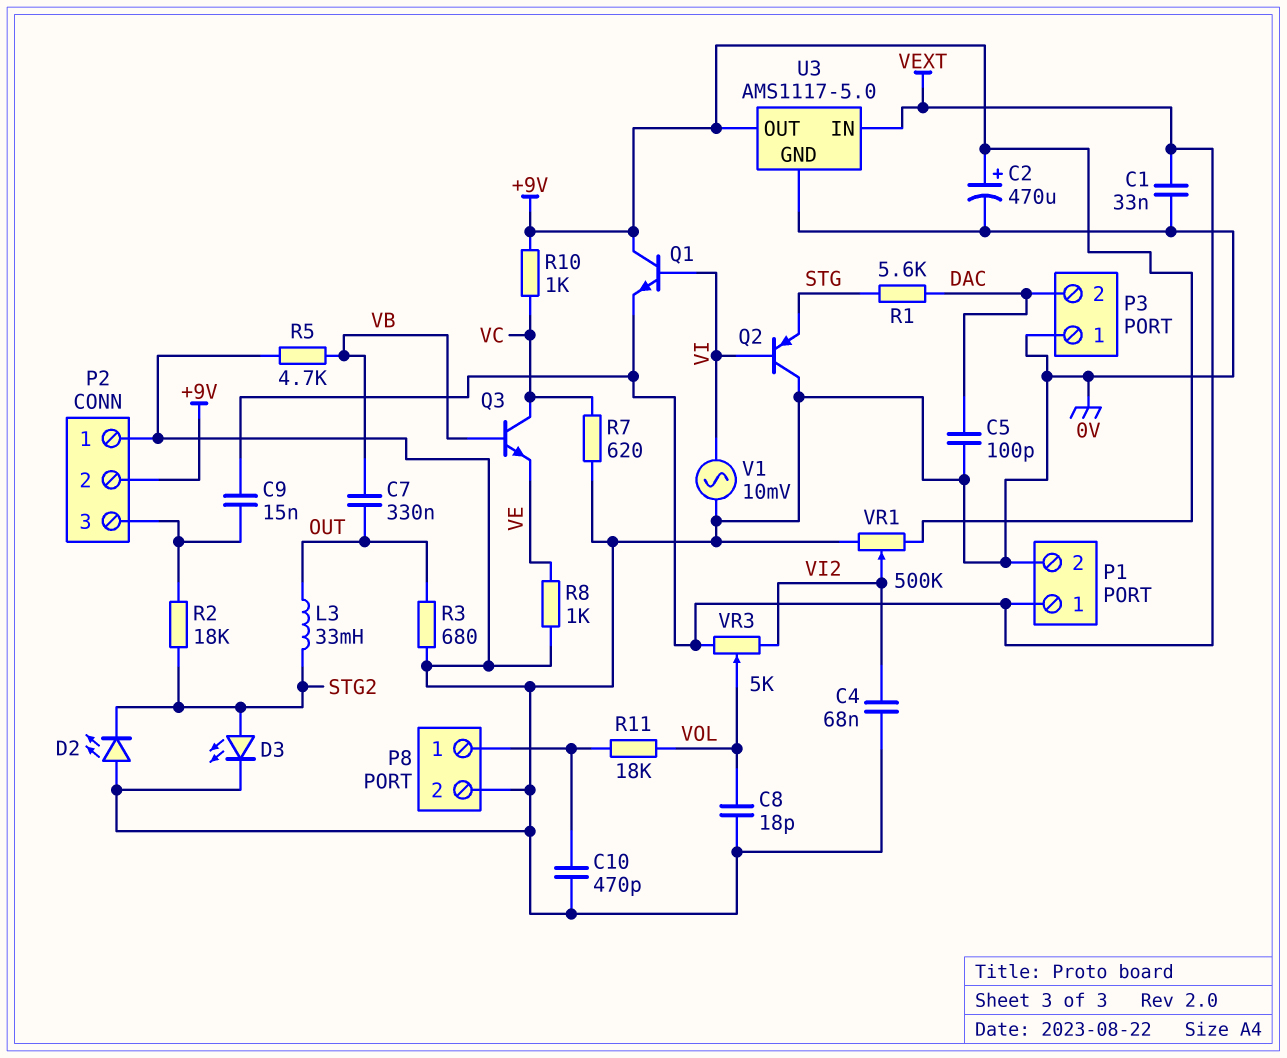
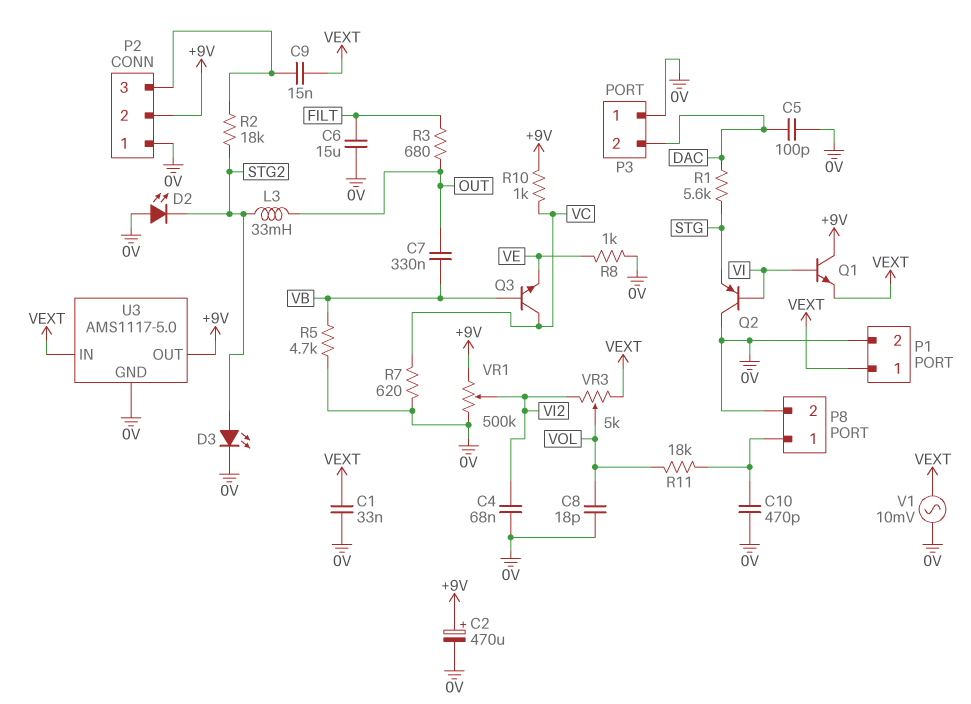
C6: none -> 15uF (0V, FILT)
R3: 680 (0V, OUT) -> 680 (FILT, OUT)
V1: AC 10mV (0V, VI) -> AC 10mV (0V, VEXT)

